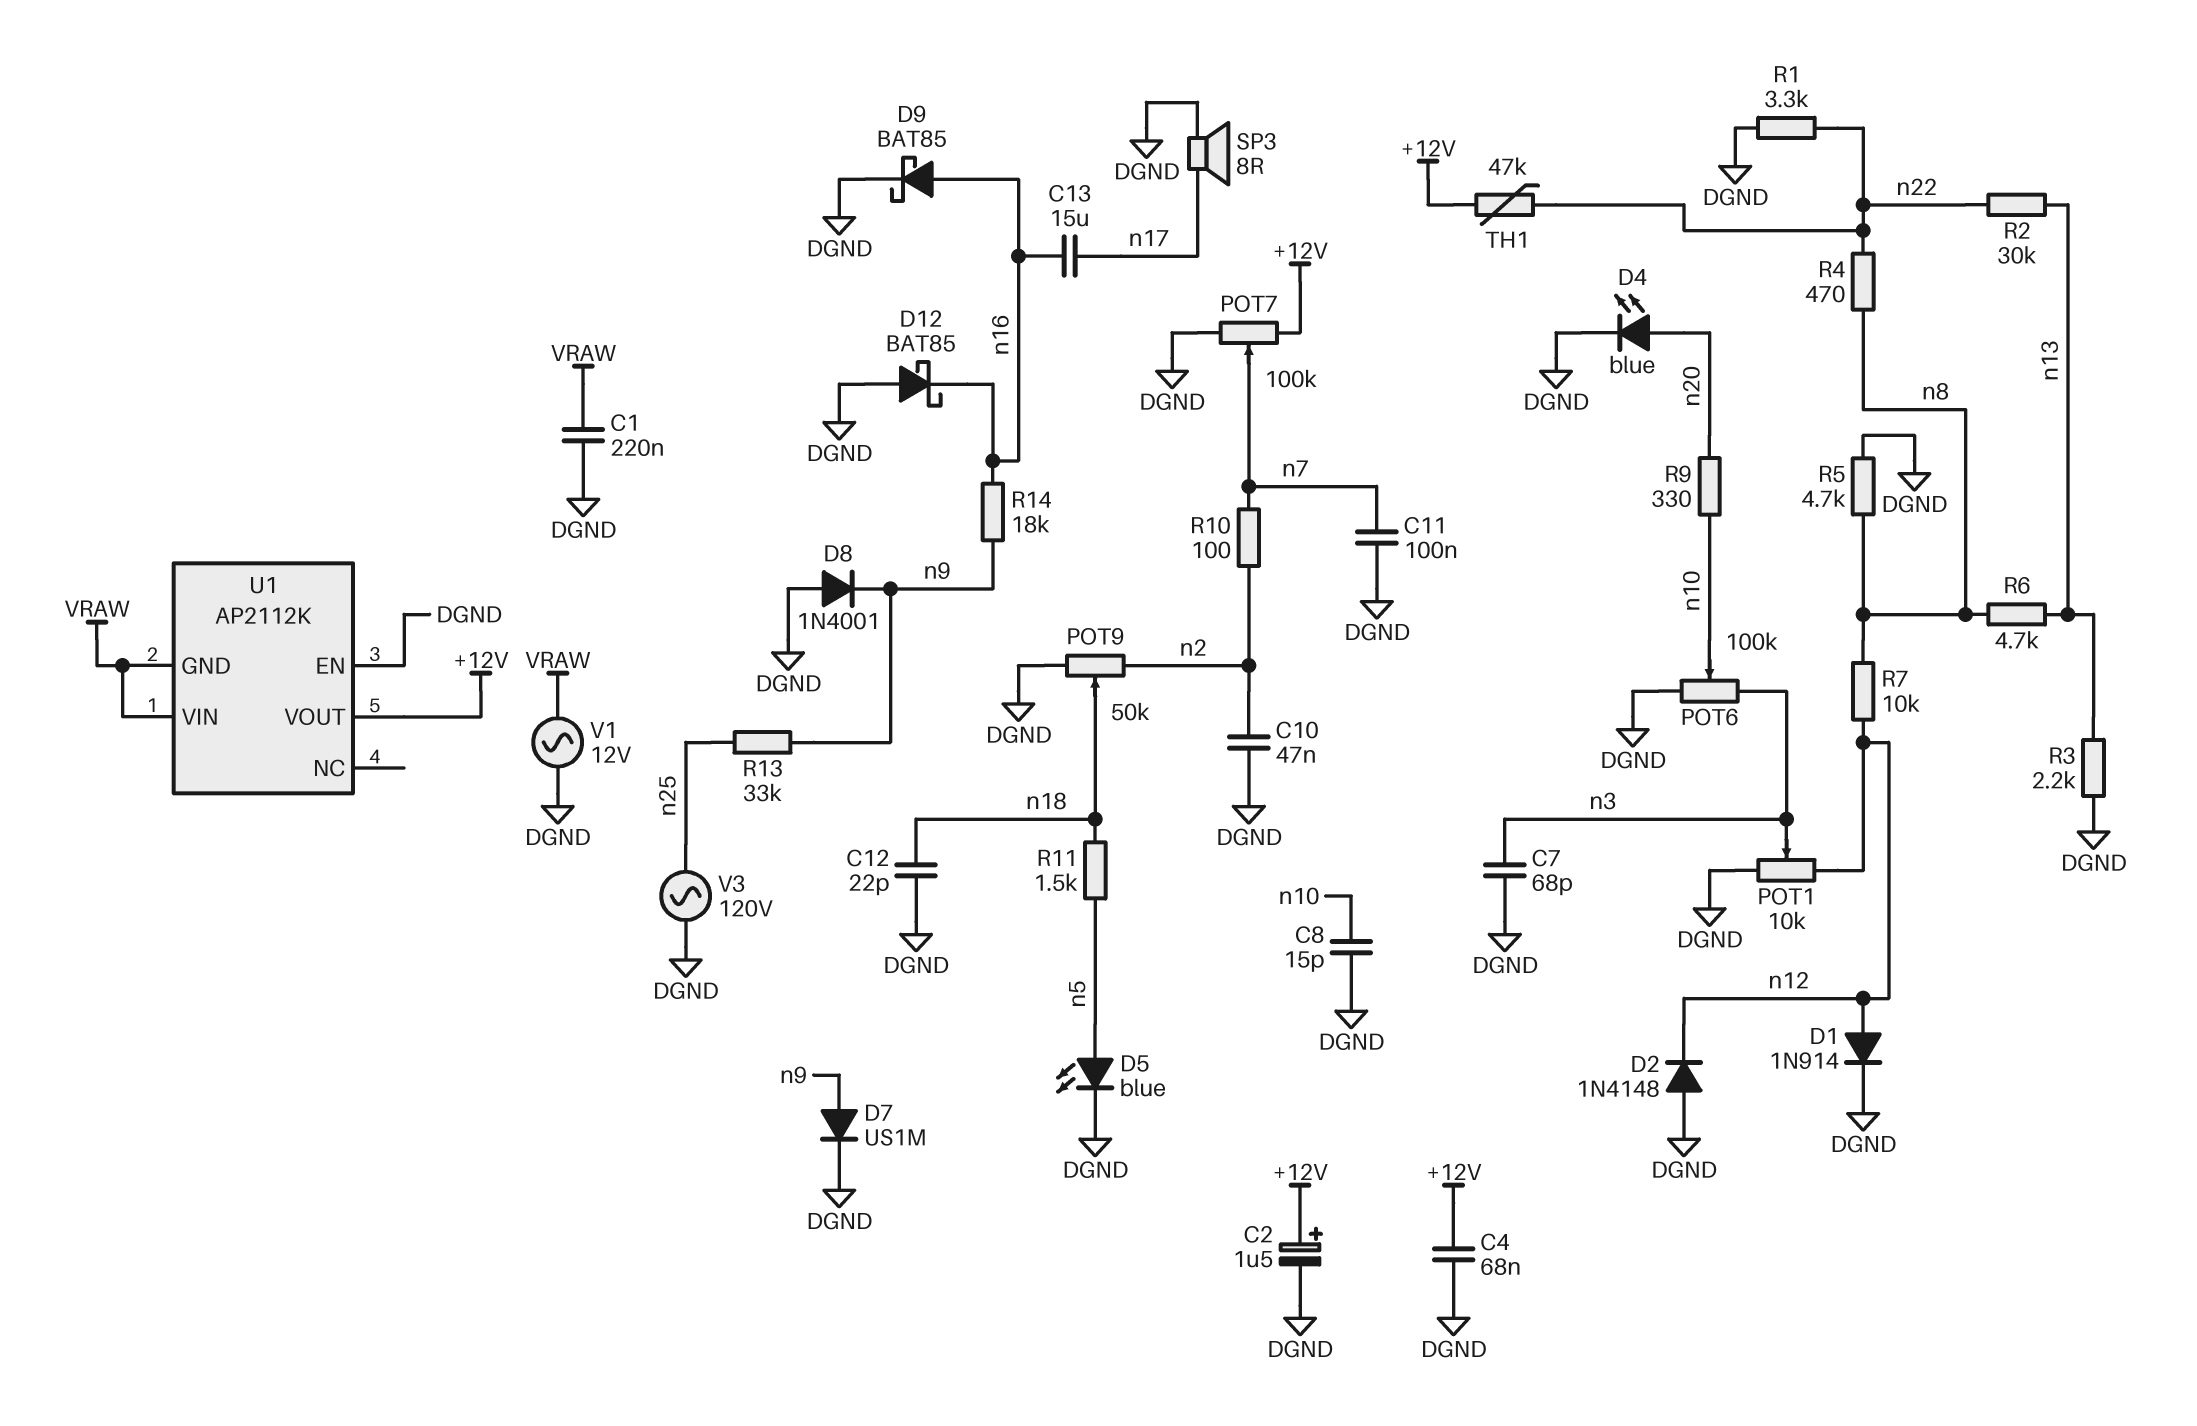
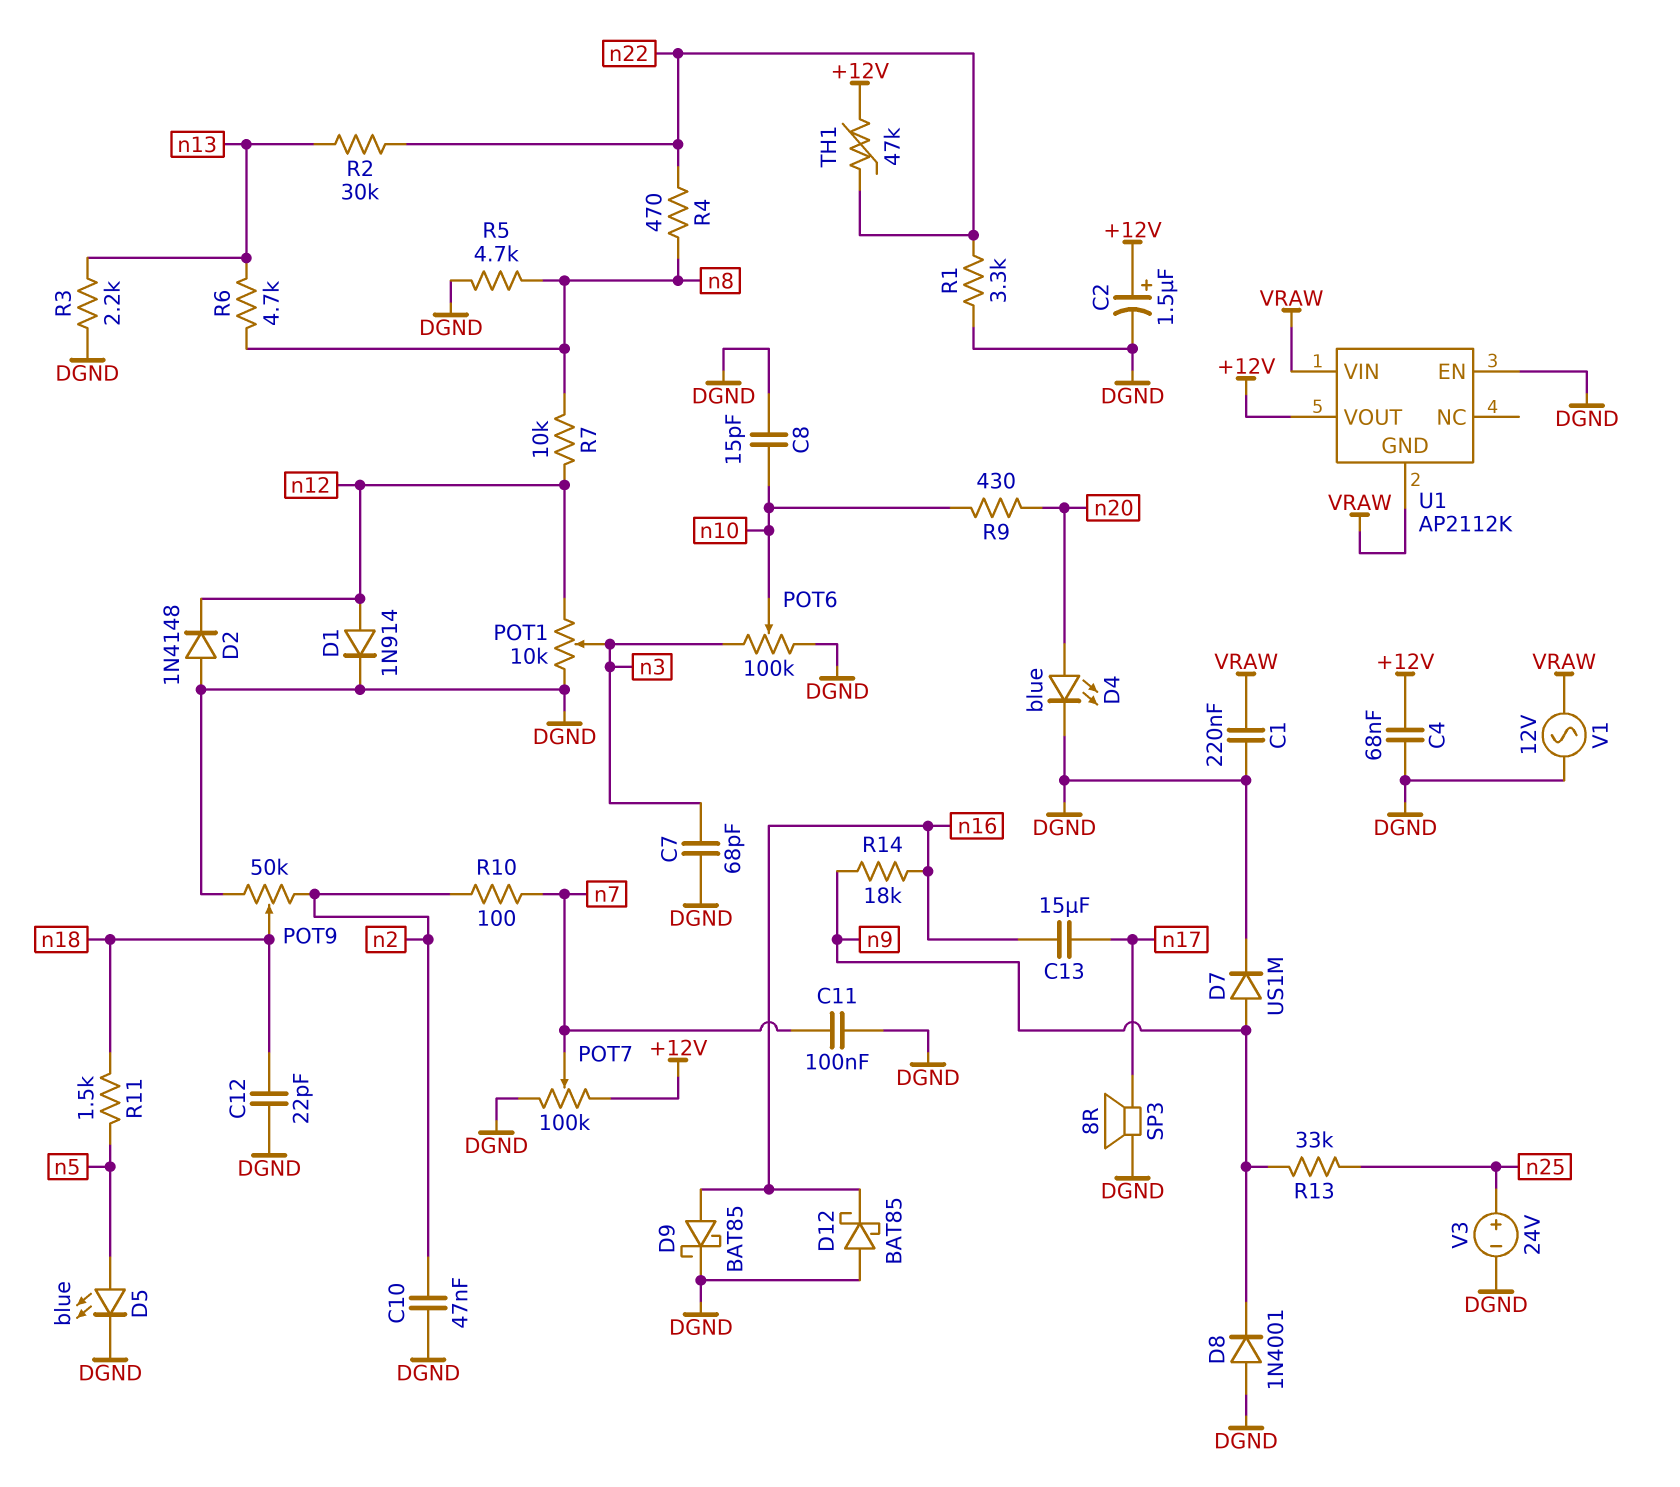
R9: 330 (n10, n20) -> 430 (n10, n20)
V3: AC 120V (DGND, n25) -> 24V (plus n25, minus DGND)

